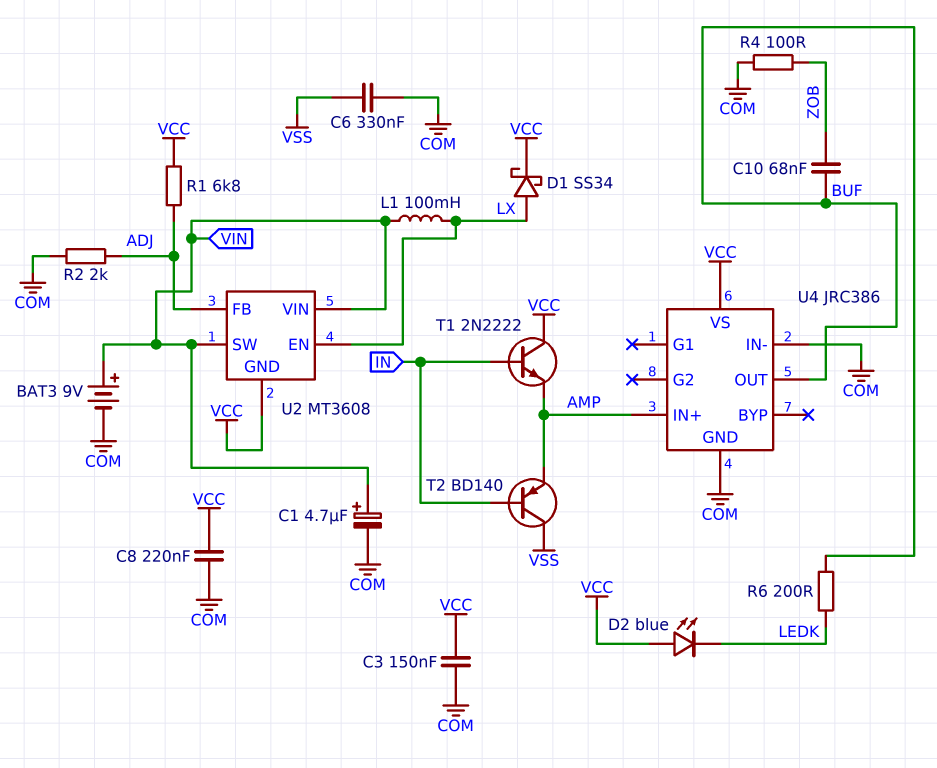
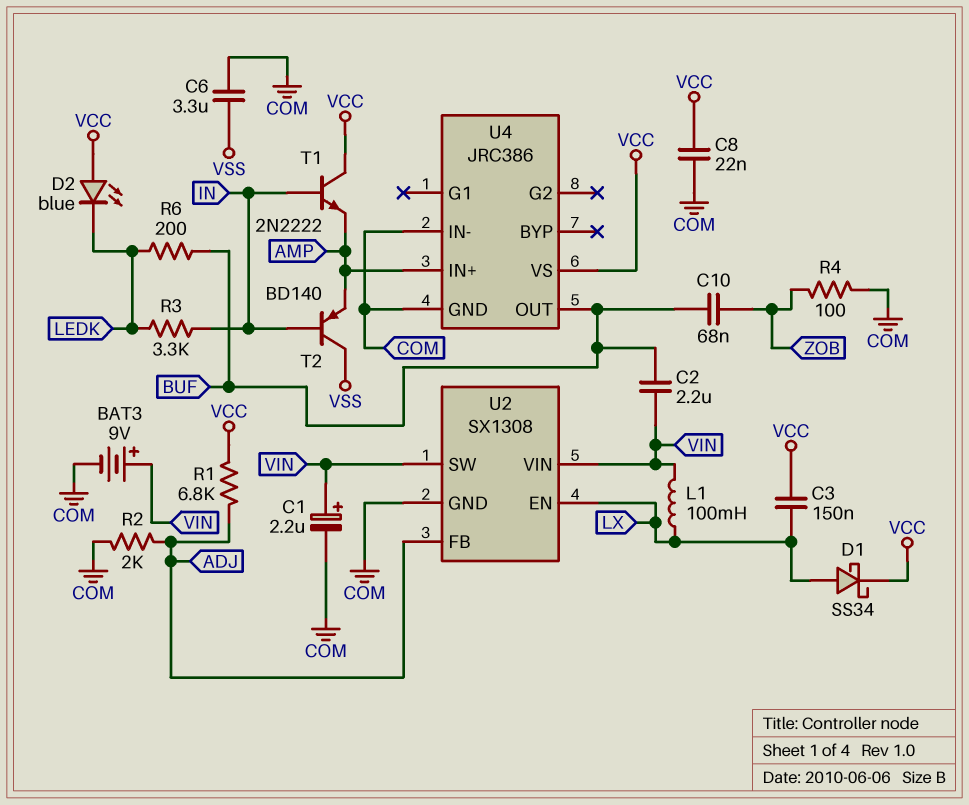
C1: 4.7uF (plus VIN, minus COM) -> 2.2uF (plus VIN, minus COM)
C2: none -> 2.2uF (BUF, VIN)
C3: 150nF (COM, VCC) -> 150nF (LX, VCC)
C6: 330nF (COM, VSS) -> 3.3uF (COM, VSS)
C8: 220nF (COM, VCC) -> 22nF (COM, VCC)
R3: none -> 3.3k (IN, LEDK)
U2: MT3608 -> SX1308
U2 pin GND: VCC -> COM

